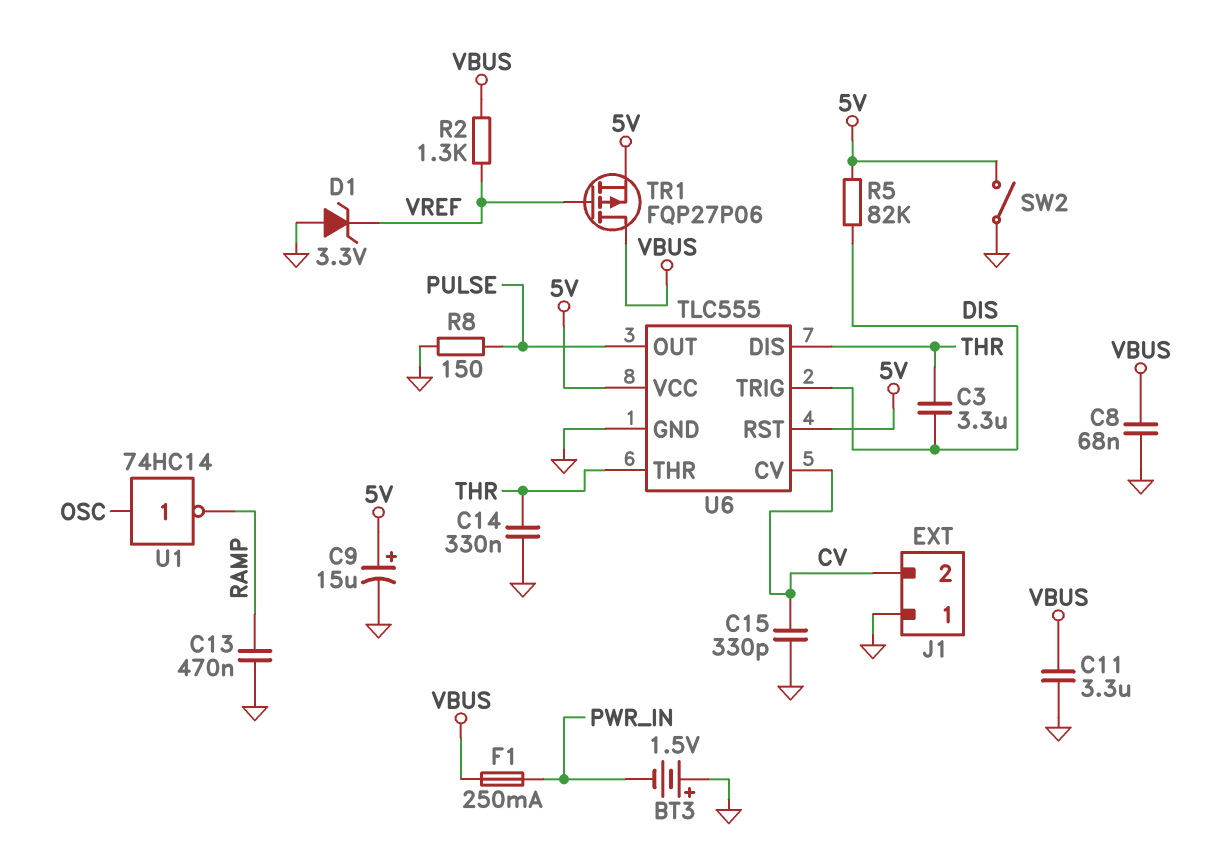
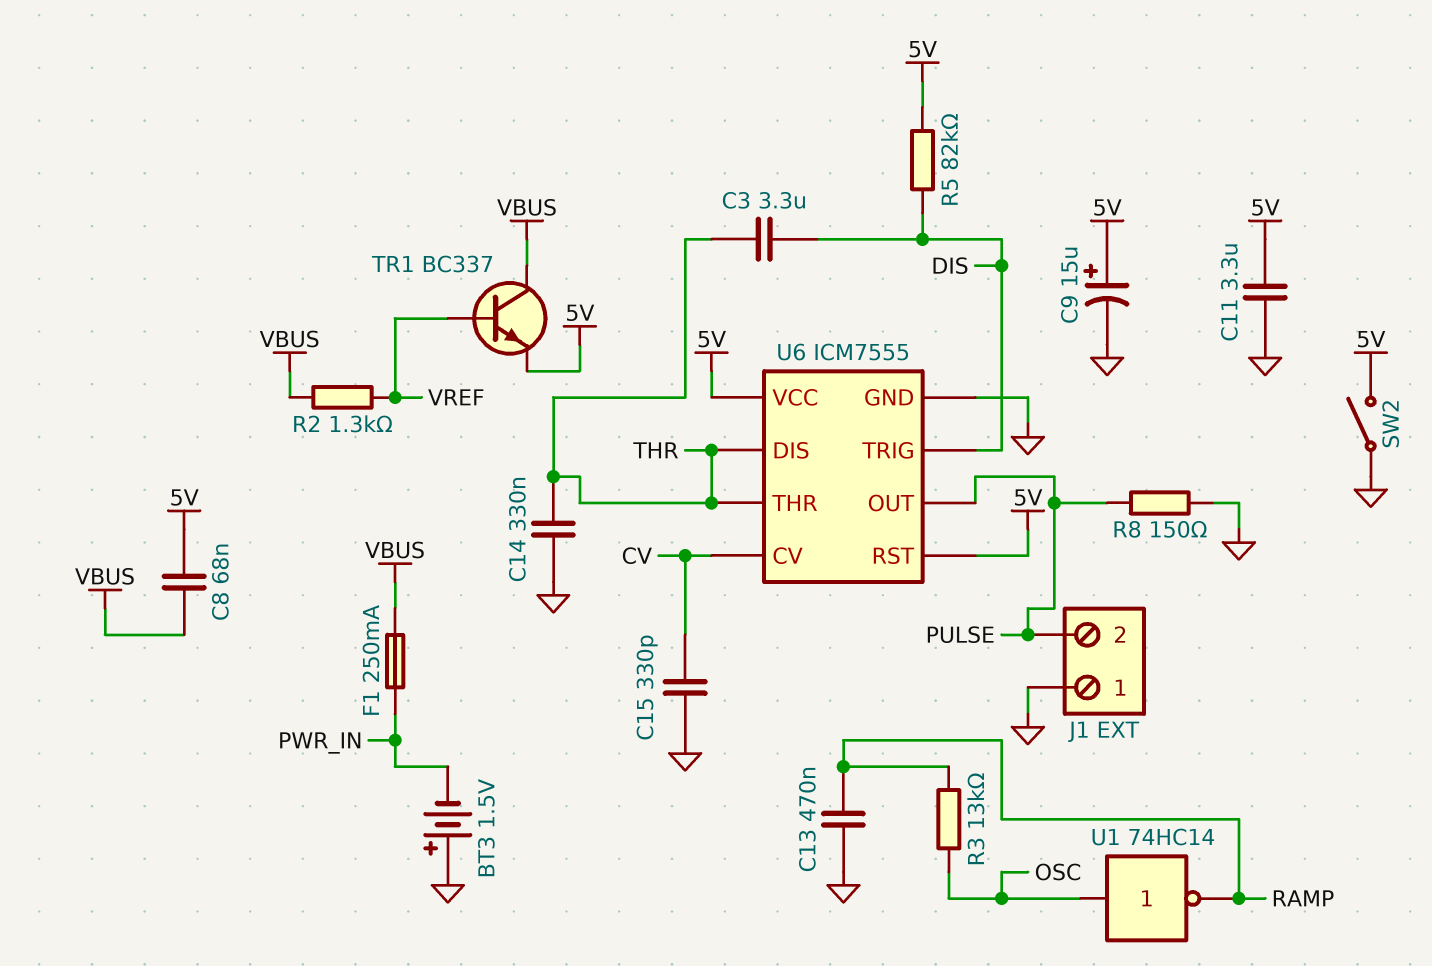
C8: 68nF (GND, VBUS) -> 68nF (5V, VBUS)
C11: 3.3uF (GND, VBUS) -> 3.3uF (5V, GND)
D1: zener 3.3V (A GND, K VREF) -> none
J1 pin 2: CV -> PULSE
R3: none -> 13k (OSC, RAMP)
TR1: PMOS FQP27P06 (G VREF, D VBUS, S 5V) -> NPN BC337 (B VREF, C VBUS, E 5V)
U6: TLC555 -> ICM7555

